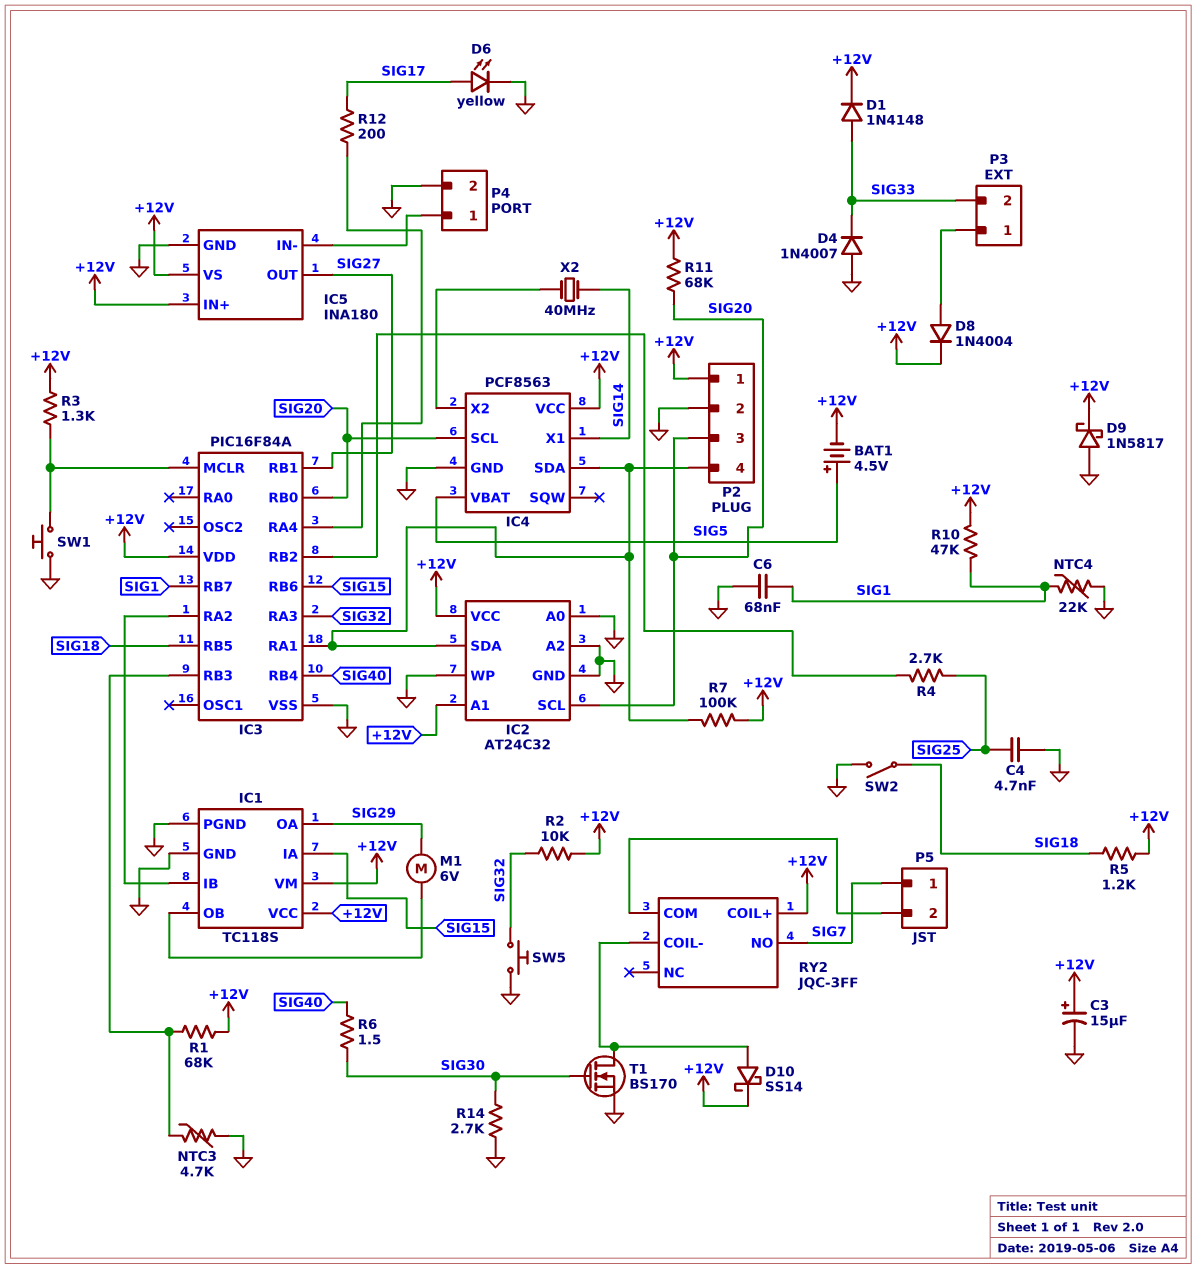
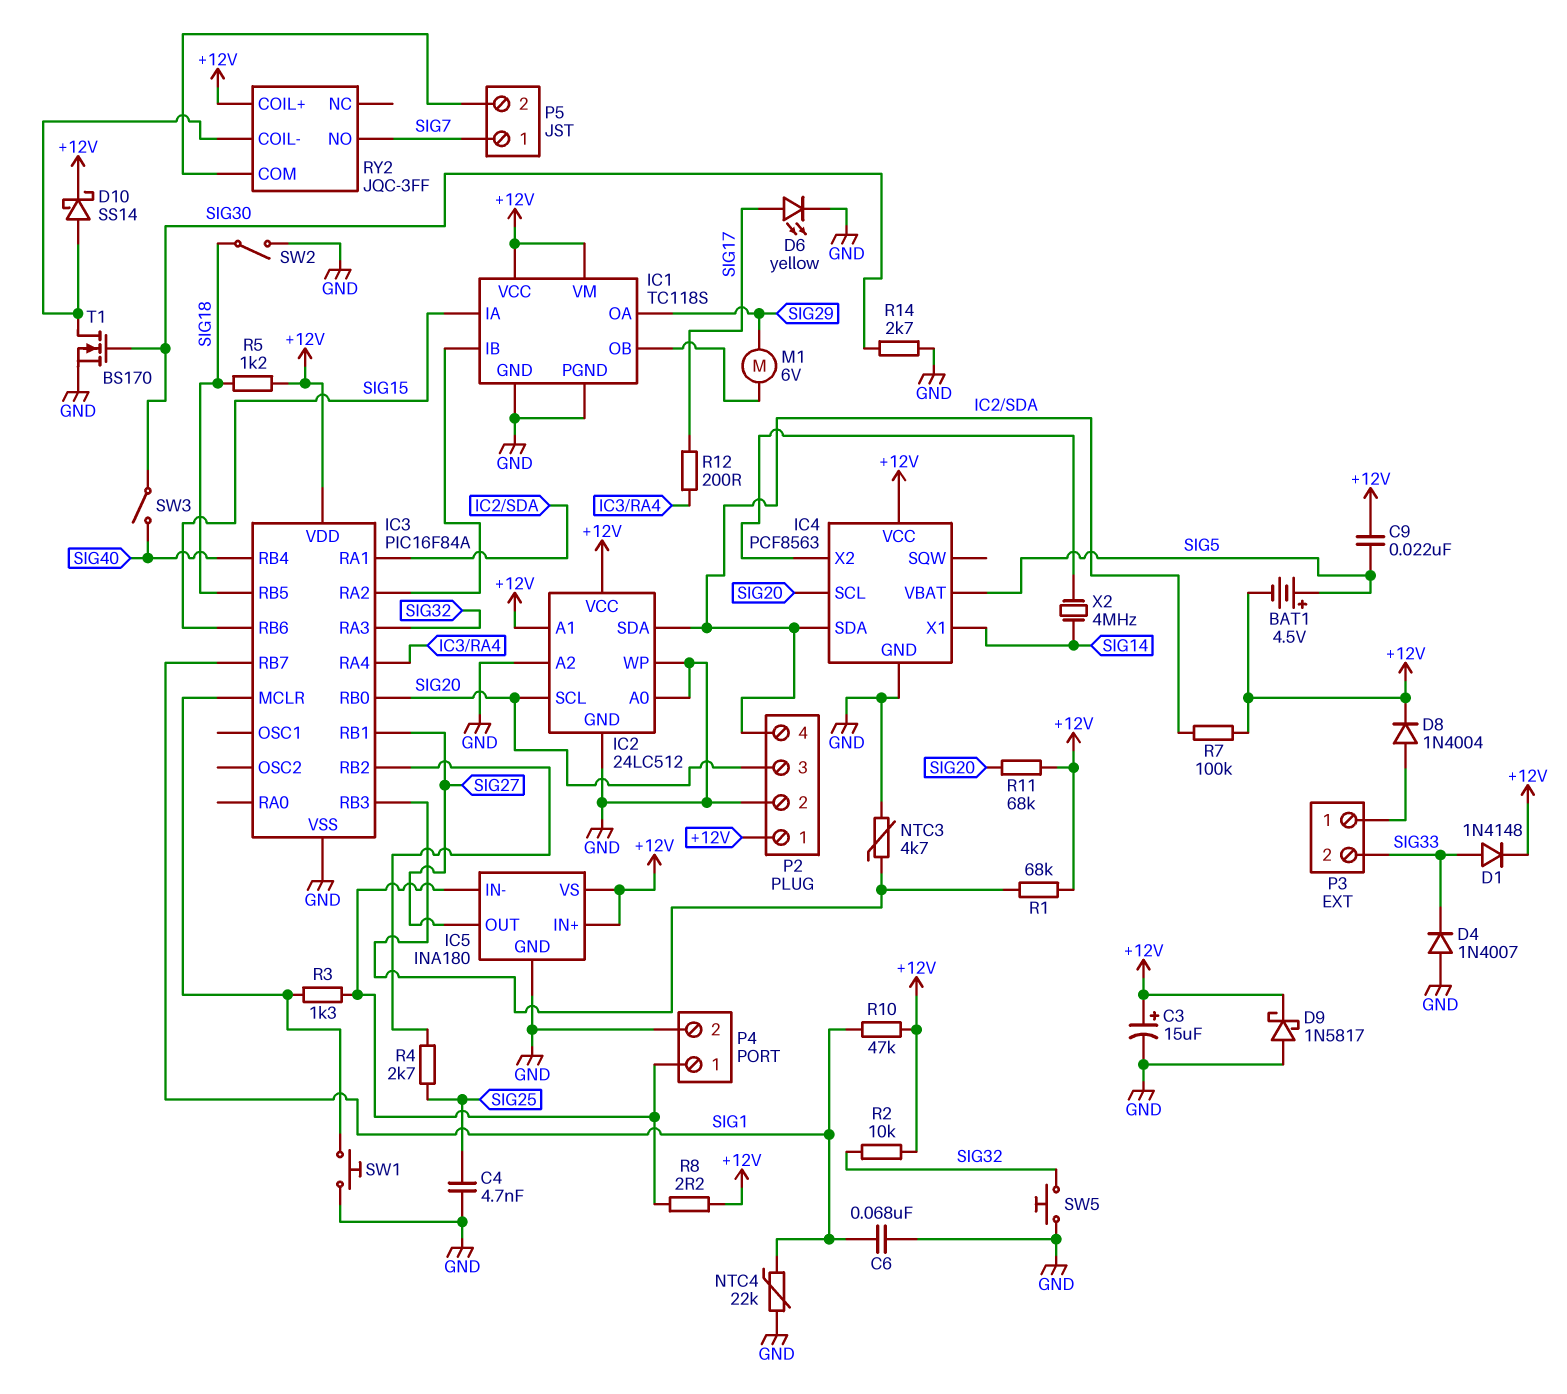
C9: none -> 22nF (+12V, SIG5)
IC2: AT24C32 -> 24LC512
R3: 1.3k (+12V, IC3/MCLR) -> 1.3k (IC3/MCLR, IC5/IN-)
R6: 1.5 (SIG30, SIG40) -> none
R8: none -> 2.2 (+12V, IC5/IN-)
SW3: none -> switch (SIG30, SIG40)
X2: 40MHz (IC4/X2, SIG14) -> 4MHz (IC4/X2, SIG14)

